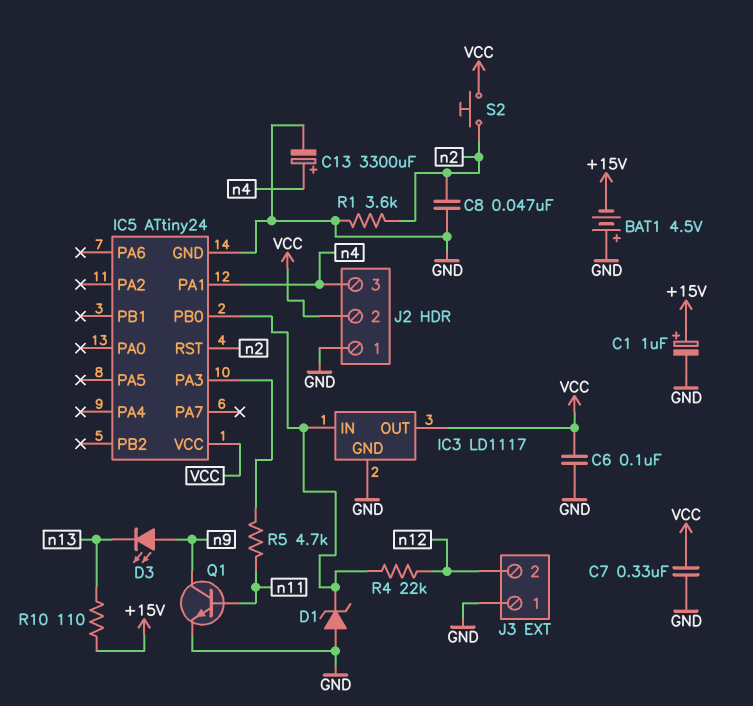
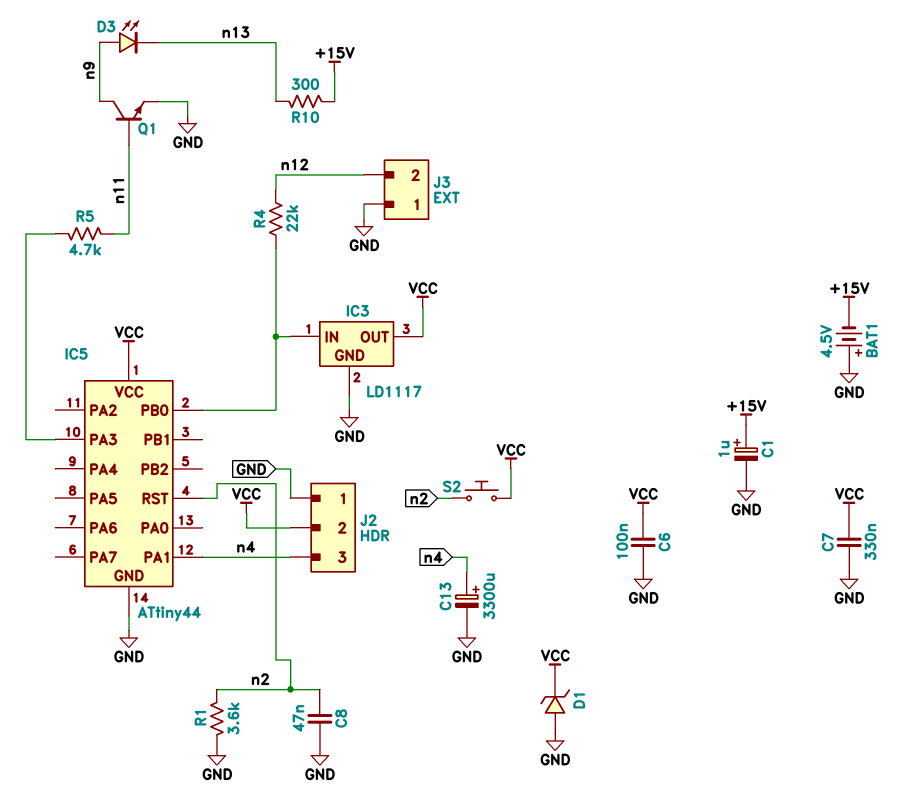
D1: zener (A GND, K IC3/IN) -> zener (A GND, K VCC)
IC5: ATtiny24 -> ATtiny44
R10: 110 (+15V, n13) -> 300 (+15V, n13)

